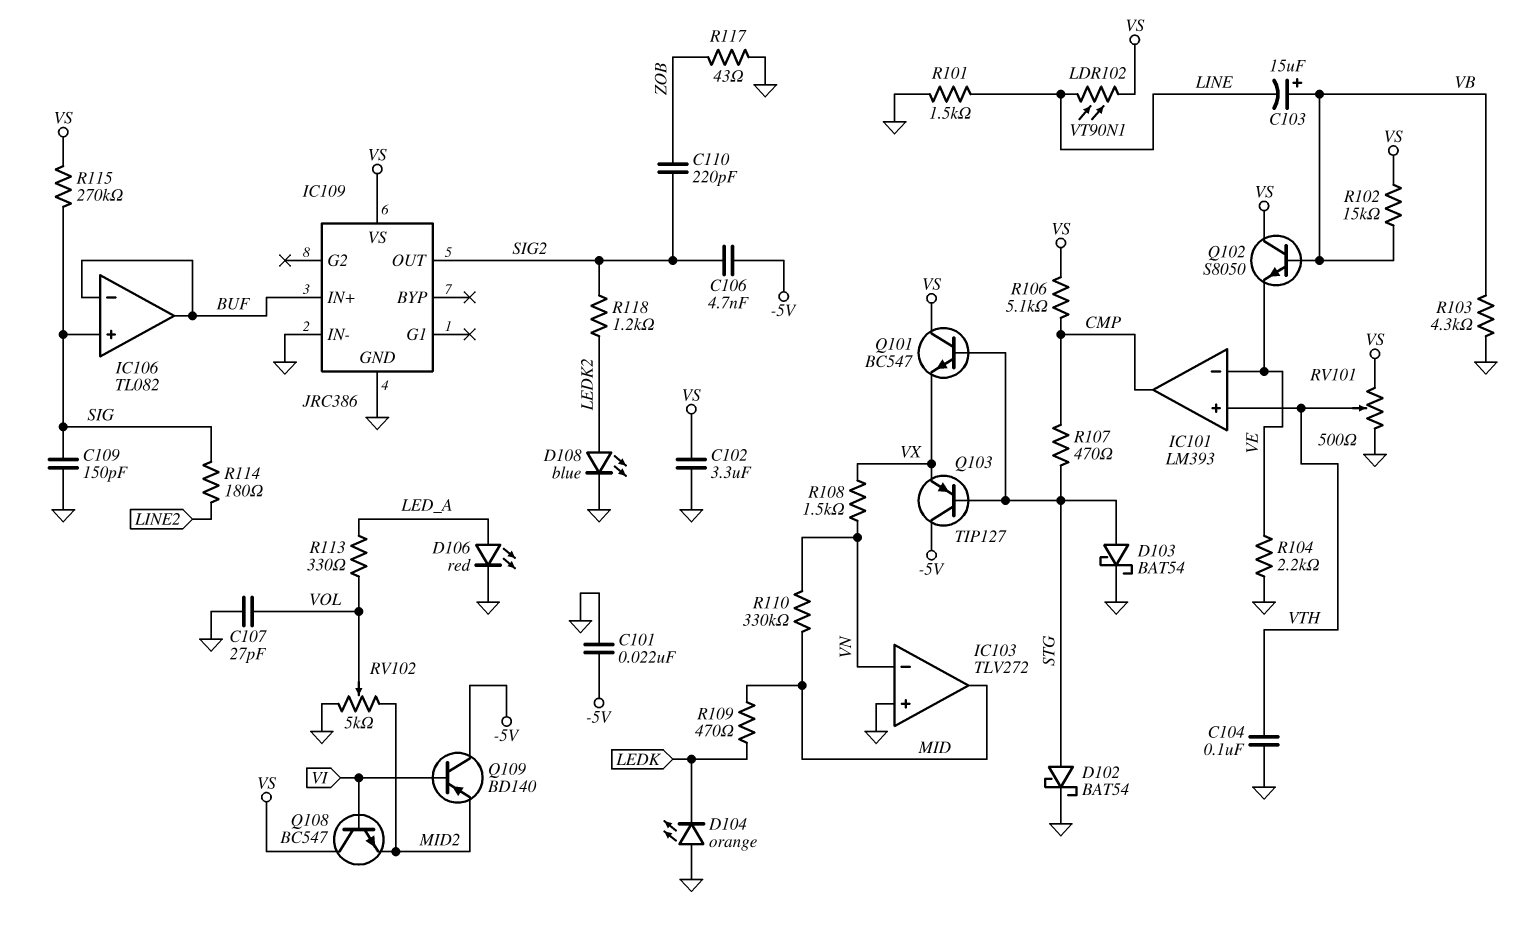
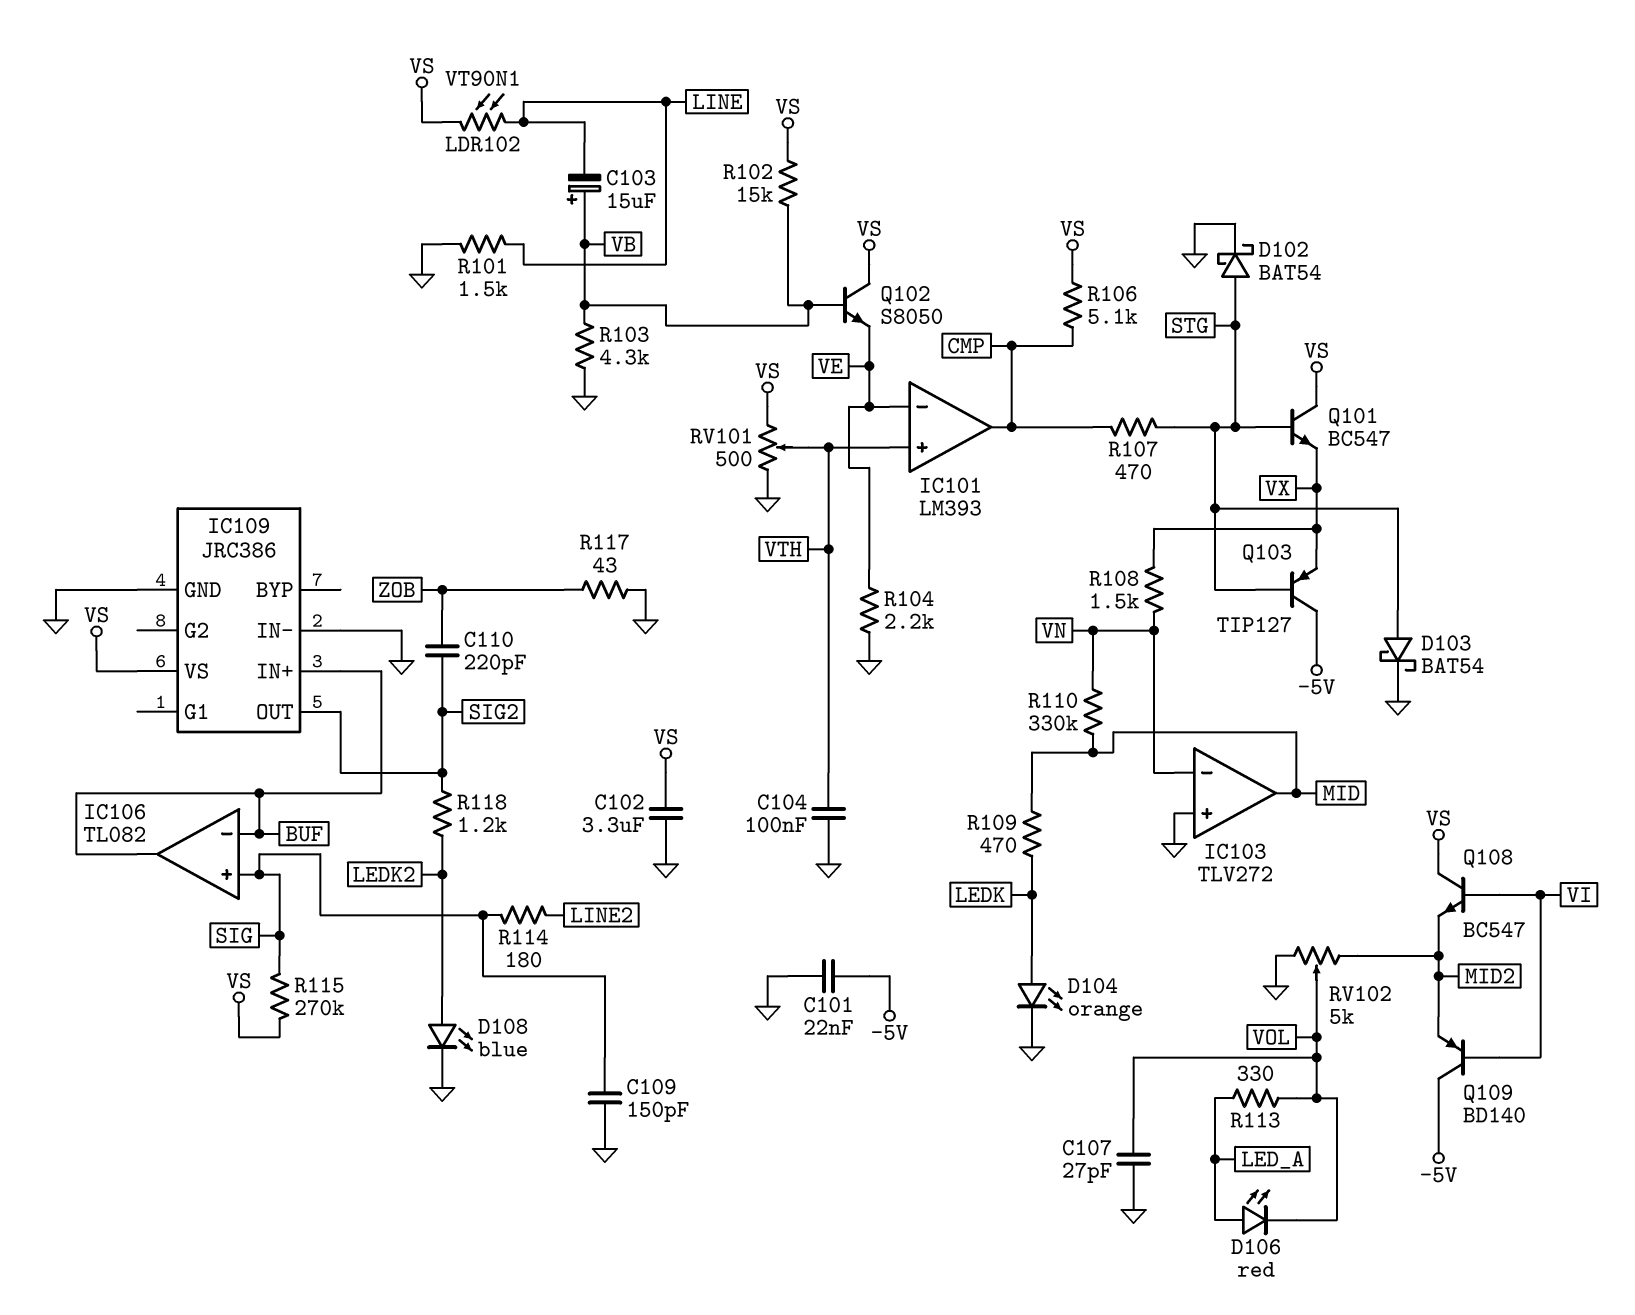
C106: 4.7nF (-5V, SIG2) -> none
D104: LED orange (A GND, K LEDK) -> LED orange (A LEDK, K GND)
D106: LED red (A LED_A, K GND) -> LED red (A LED_A, K VOL)

